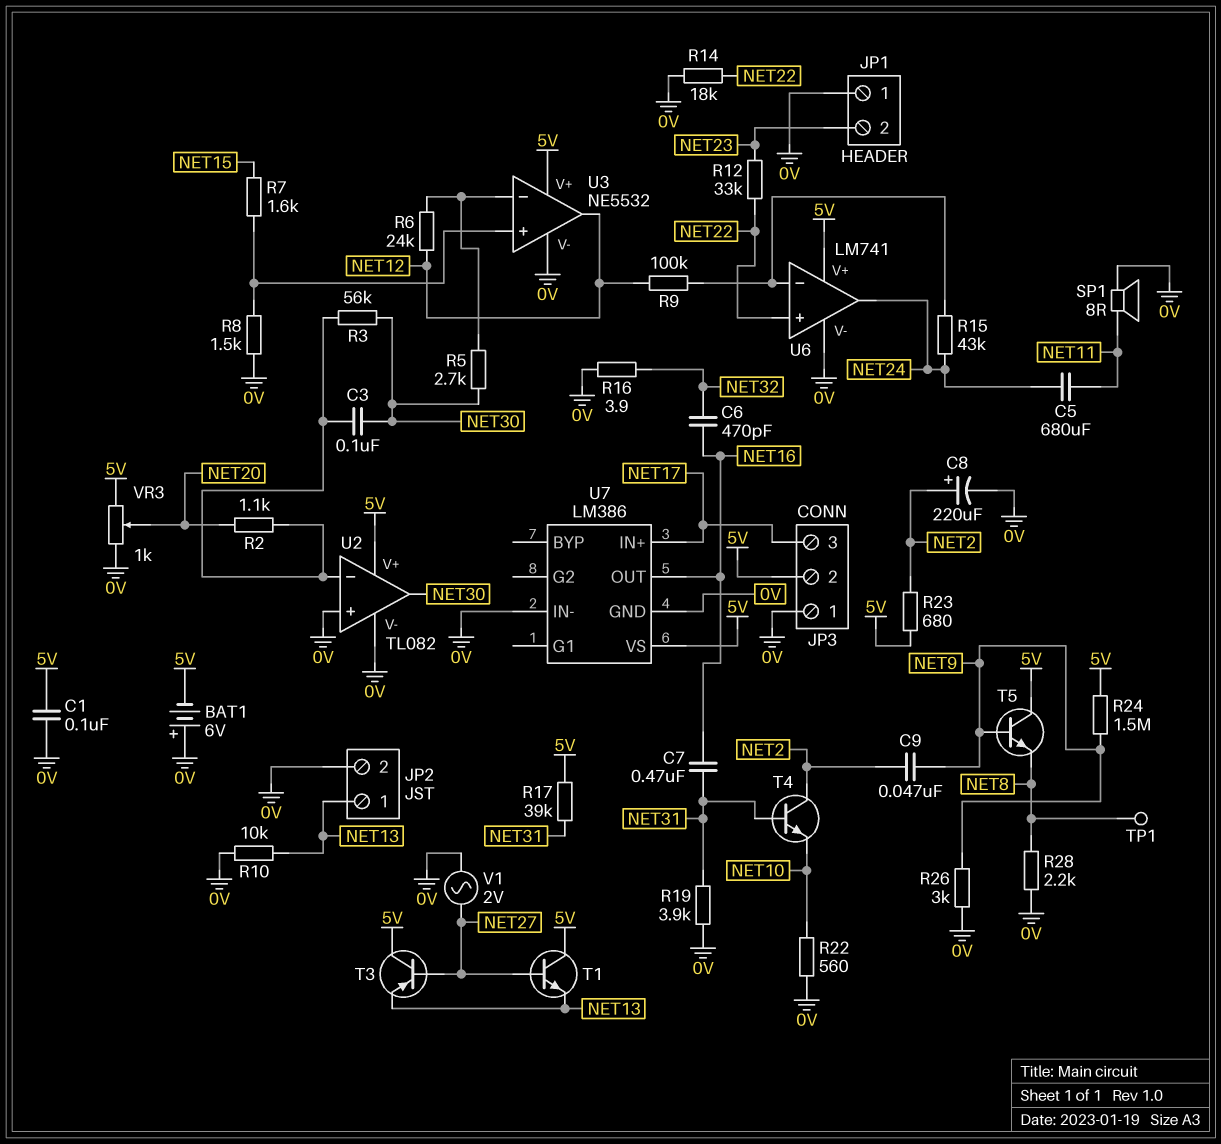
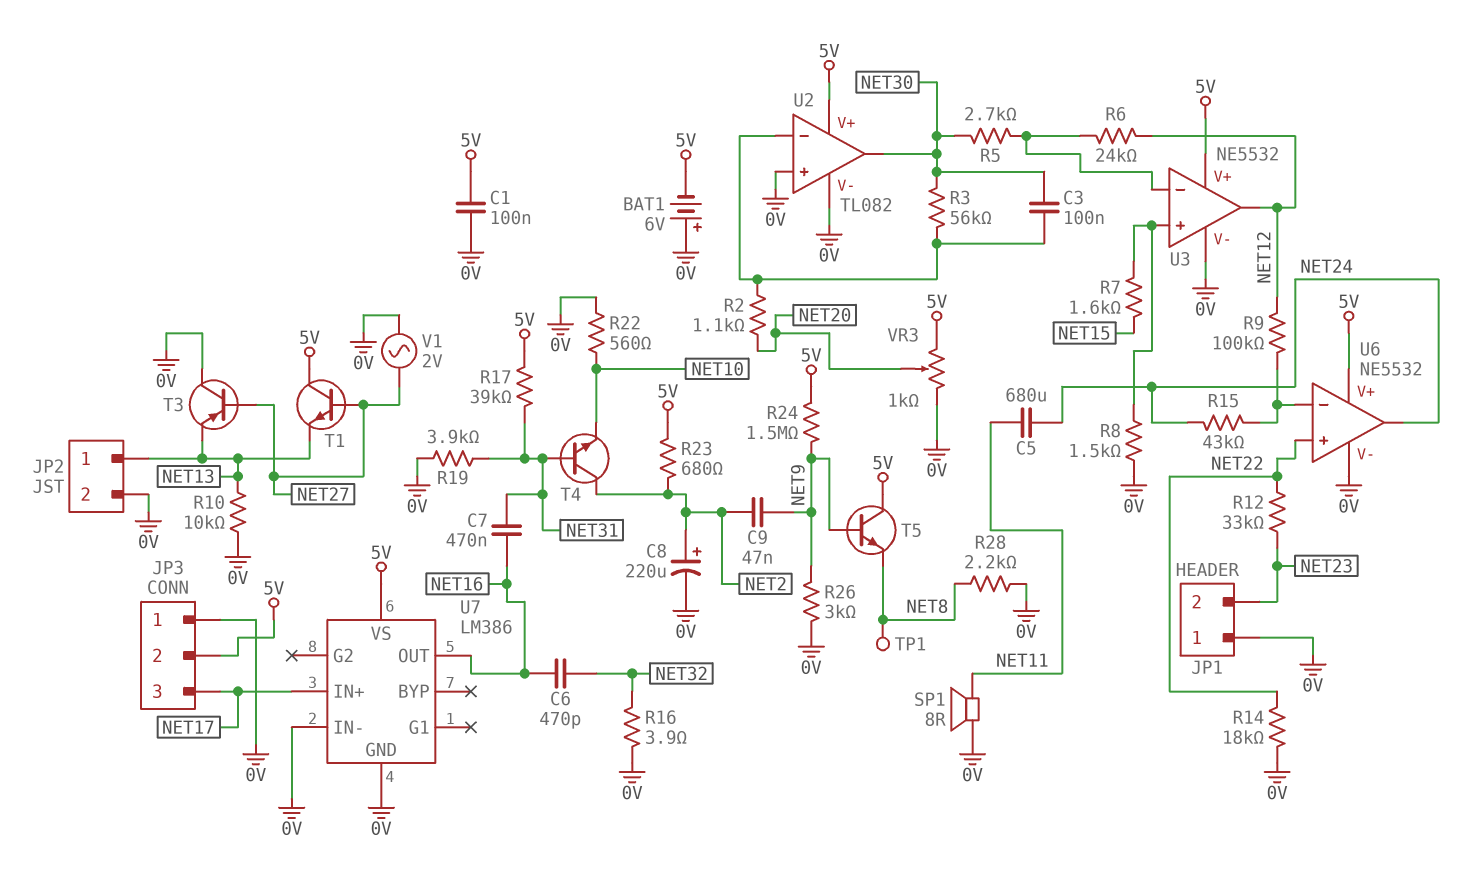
T3: PNP (B NET27, C 5V, E NET13) -> PNP (B NET27, C 0V, E NET13)
U6: LM741 -> NE5532

